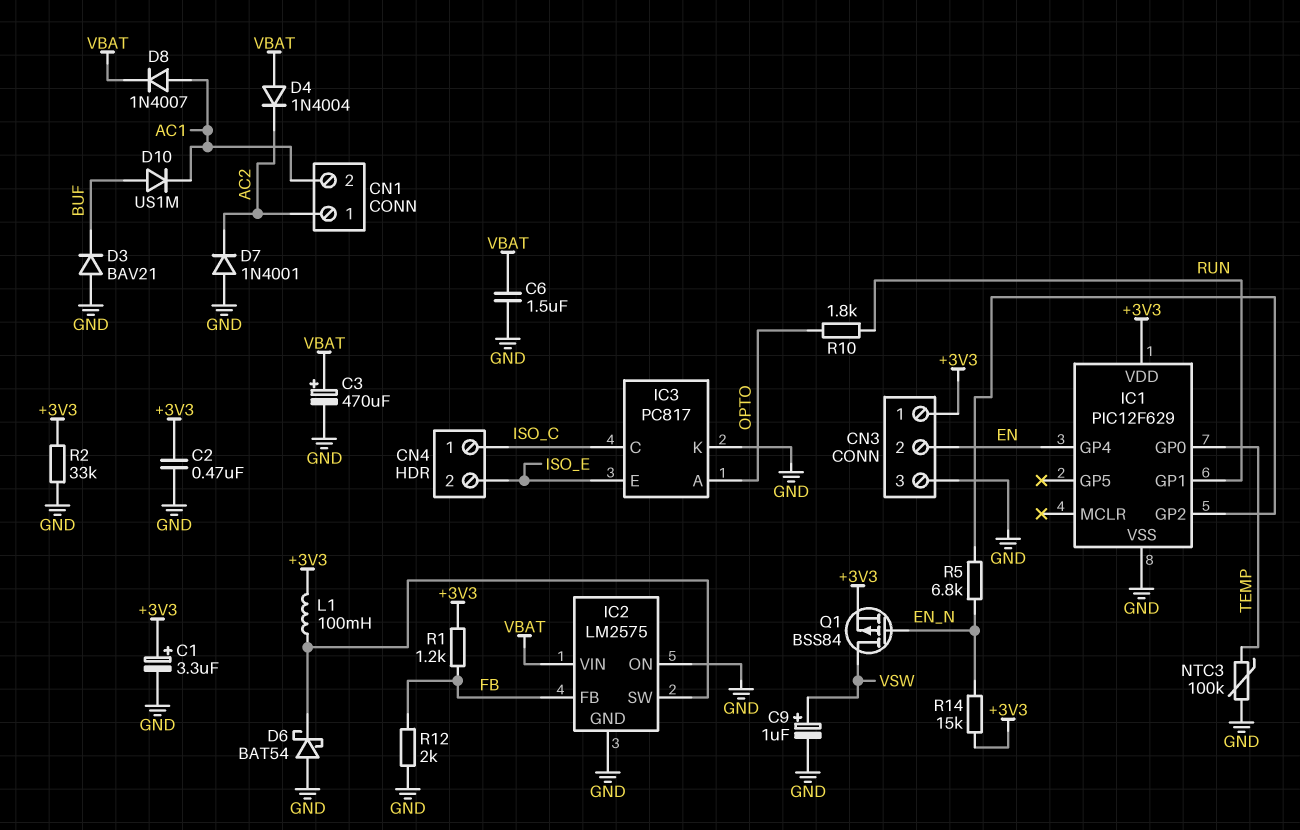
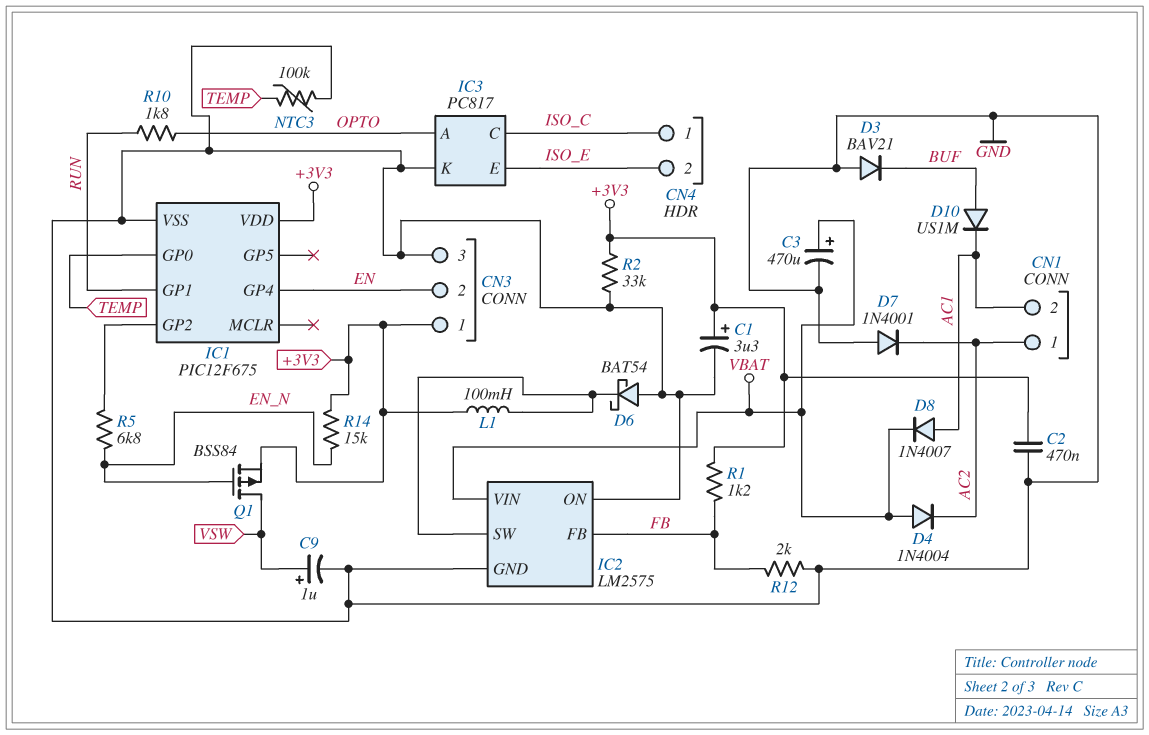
C6: 1.5uF (GND, VBAT) -> none
IC1: PIC12F629 -> PIC12F675

